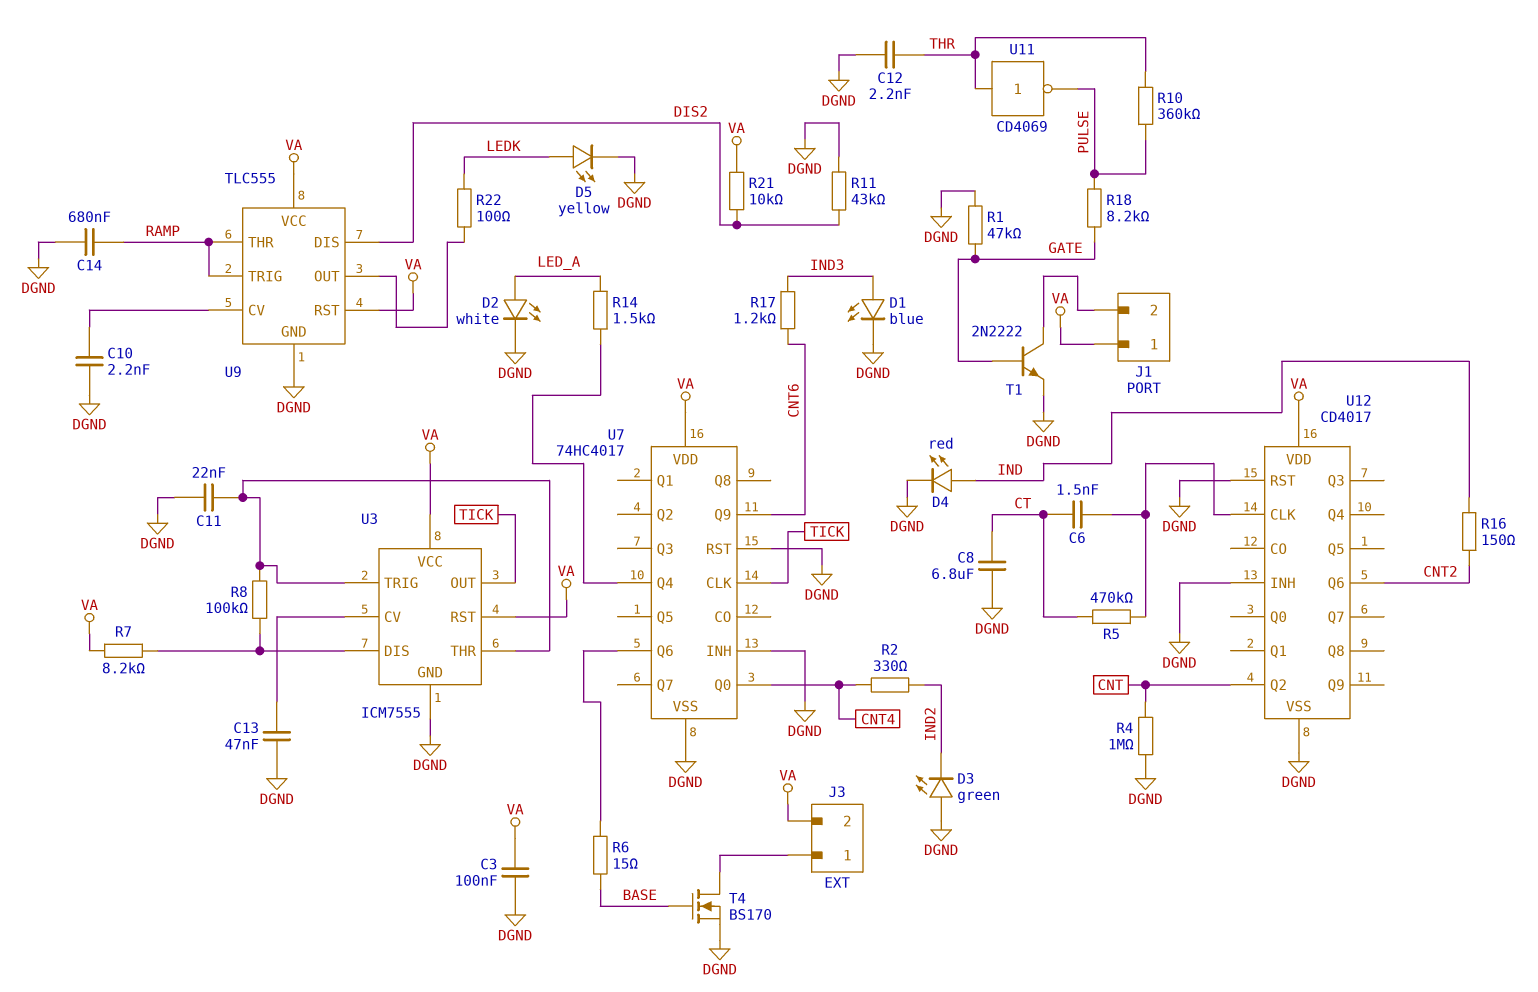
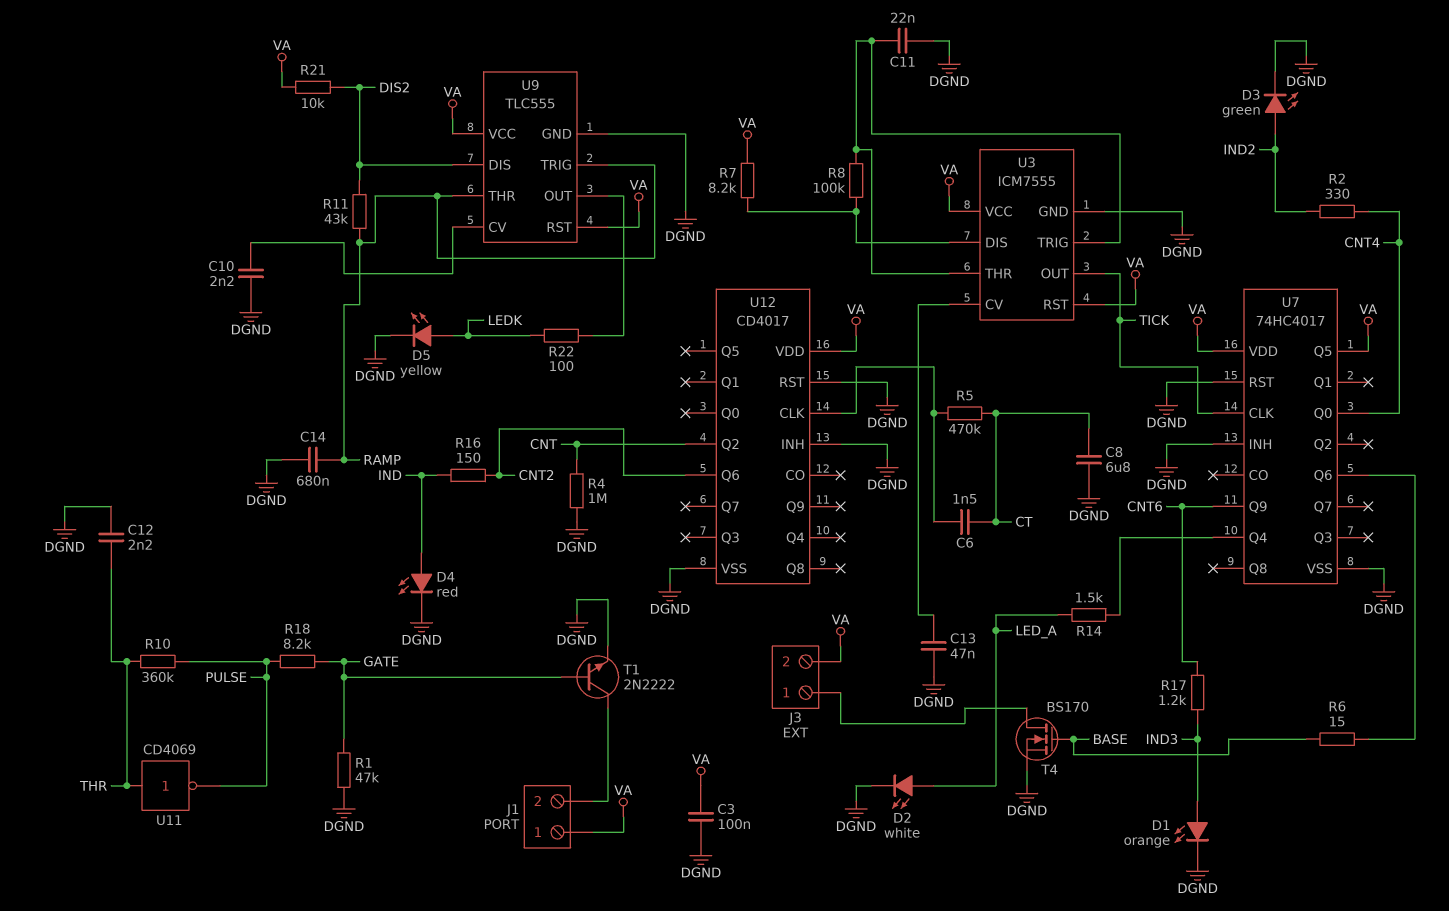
D1: LED blue (A IND3, K DGND) -> LED orange (A IND3, K DGND)
D3: LED green (A DGND, K IND2) -> LED green (A IND2, K DGND)
R11: 43k (DGND, DIS2) -> 43k (DIS2, RAMP)
U7 pin Q5: none -> VA

